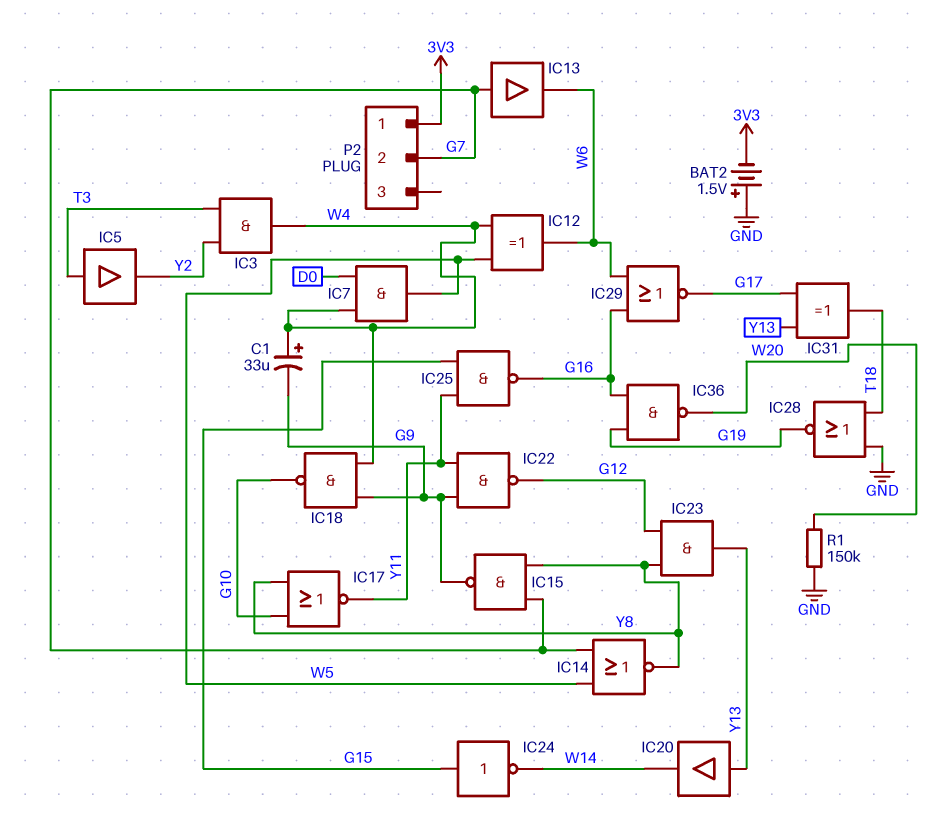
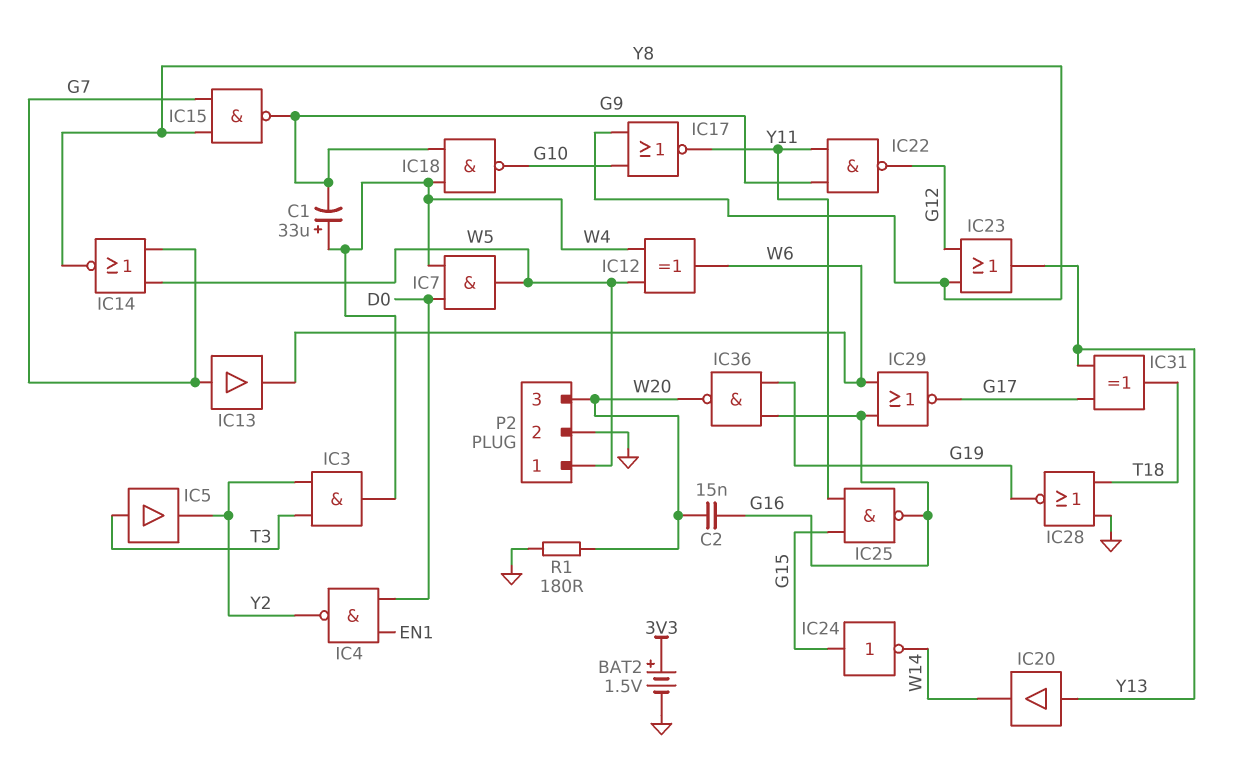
BAT2: 1.5V (plus GND, minus 3V3) -> 1.5V (plus 3V3, minus GND)
C2: none -> 15nF (G16, W20)
IC4: none -> NAND (in D0, in EN1, out Y2)
IC23: AND (in G12, in Y8, out Y13) -> OR (in G12, in Y8, out Y13)
P2 pin 1: 3V3 -> W5
P2 pin 2: G7 -> GND
P2 pin 3: none -> W20
R1: 150k (GND, W20) -> 180 (GND, W20)

